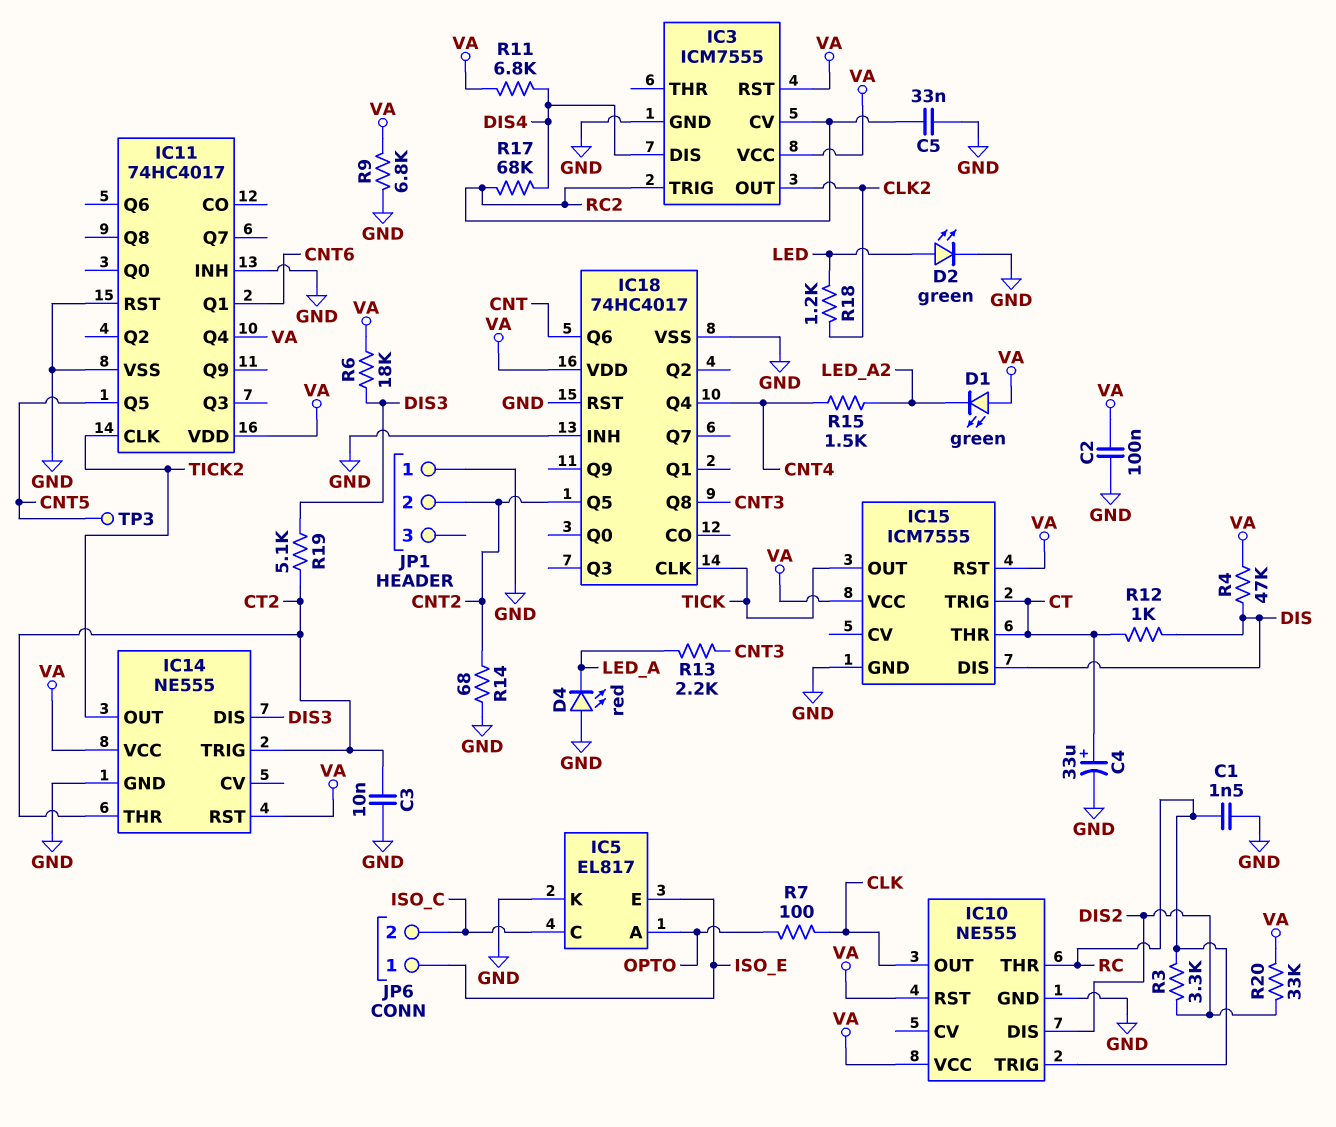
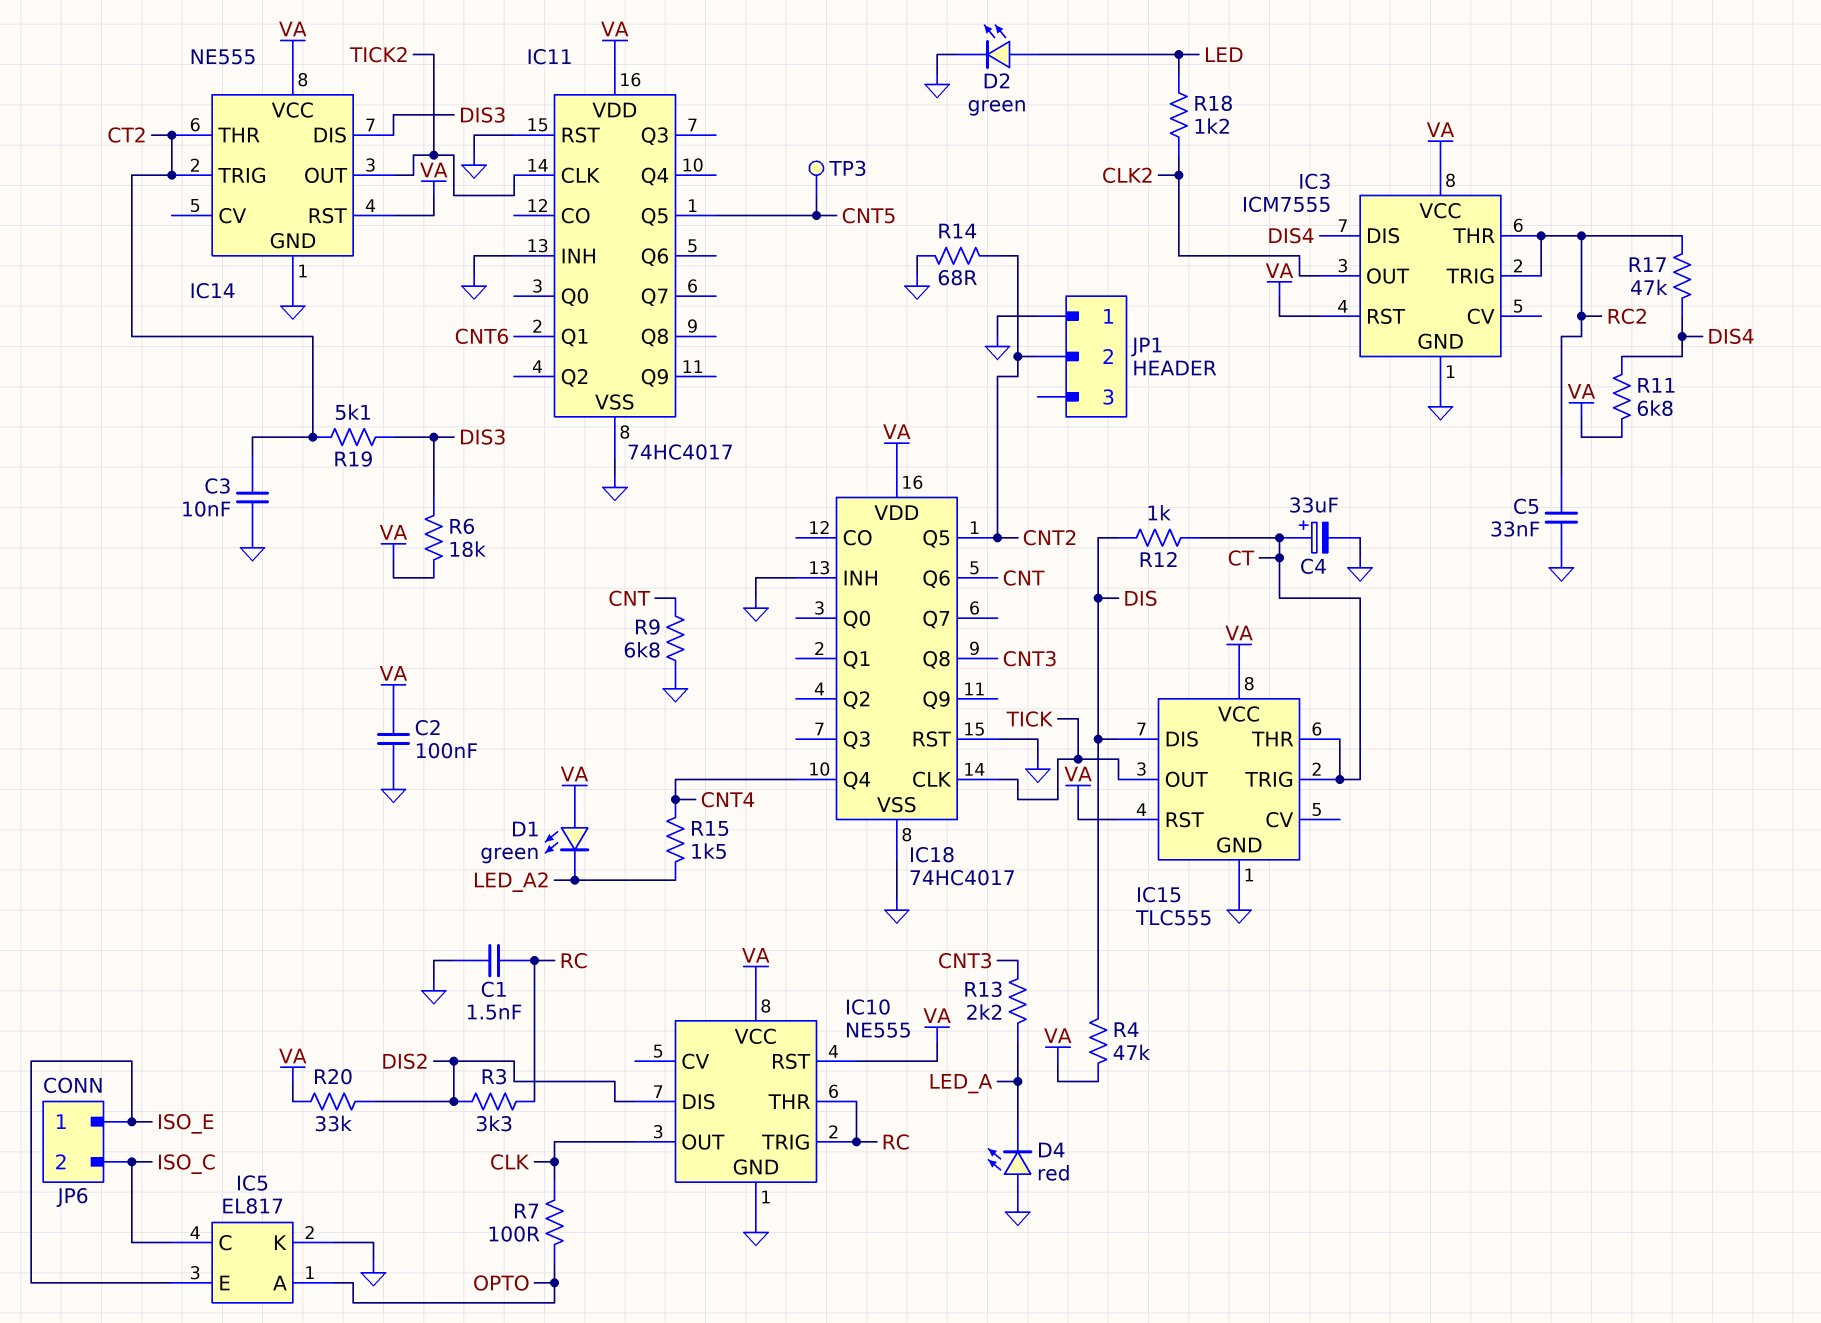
IC3 pin CV: RC2 -> none
IC3 pin THR: none -> RC2
IC11 pin Q4: VA -> none
IC15: ICM7555 -> TLC555
R9: 6.8k (GND, VA) -> 6.8k (CNT, GND)
R17: 68k (DIS4, RC2) -> 47k (DIS4, RC2)

